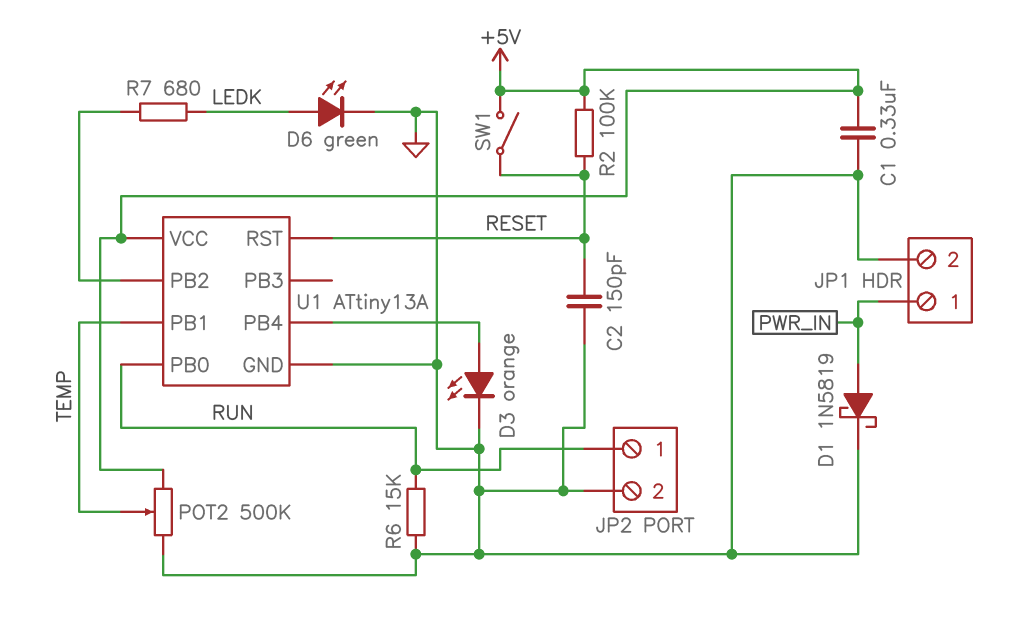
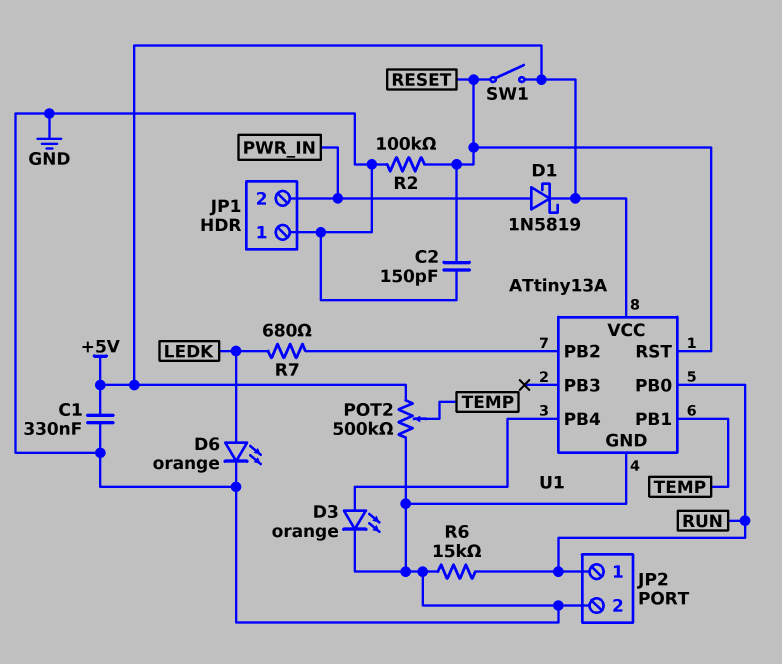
D1: schottky 1N5819 (A PWR_IN, K GND) -> schottky 1N5819 (A PWR_IN, K +5V)
D6: LED green (A LEDK, K GND) -> LED orange (A LEDK, K GND)
JP1 pin 1: PWR_IN -> GND
JP1 pin 2: GND -> PWR_IN
R2: 100k (+5V, RESET) -> 100k (GND, RESET)

